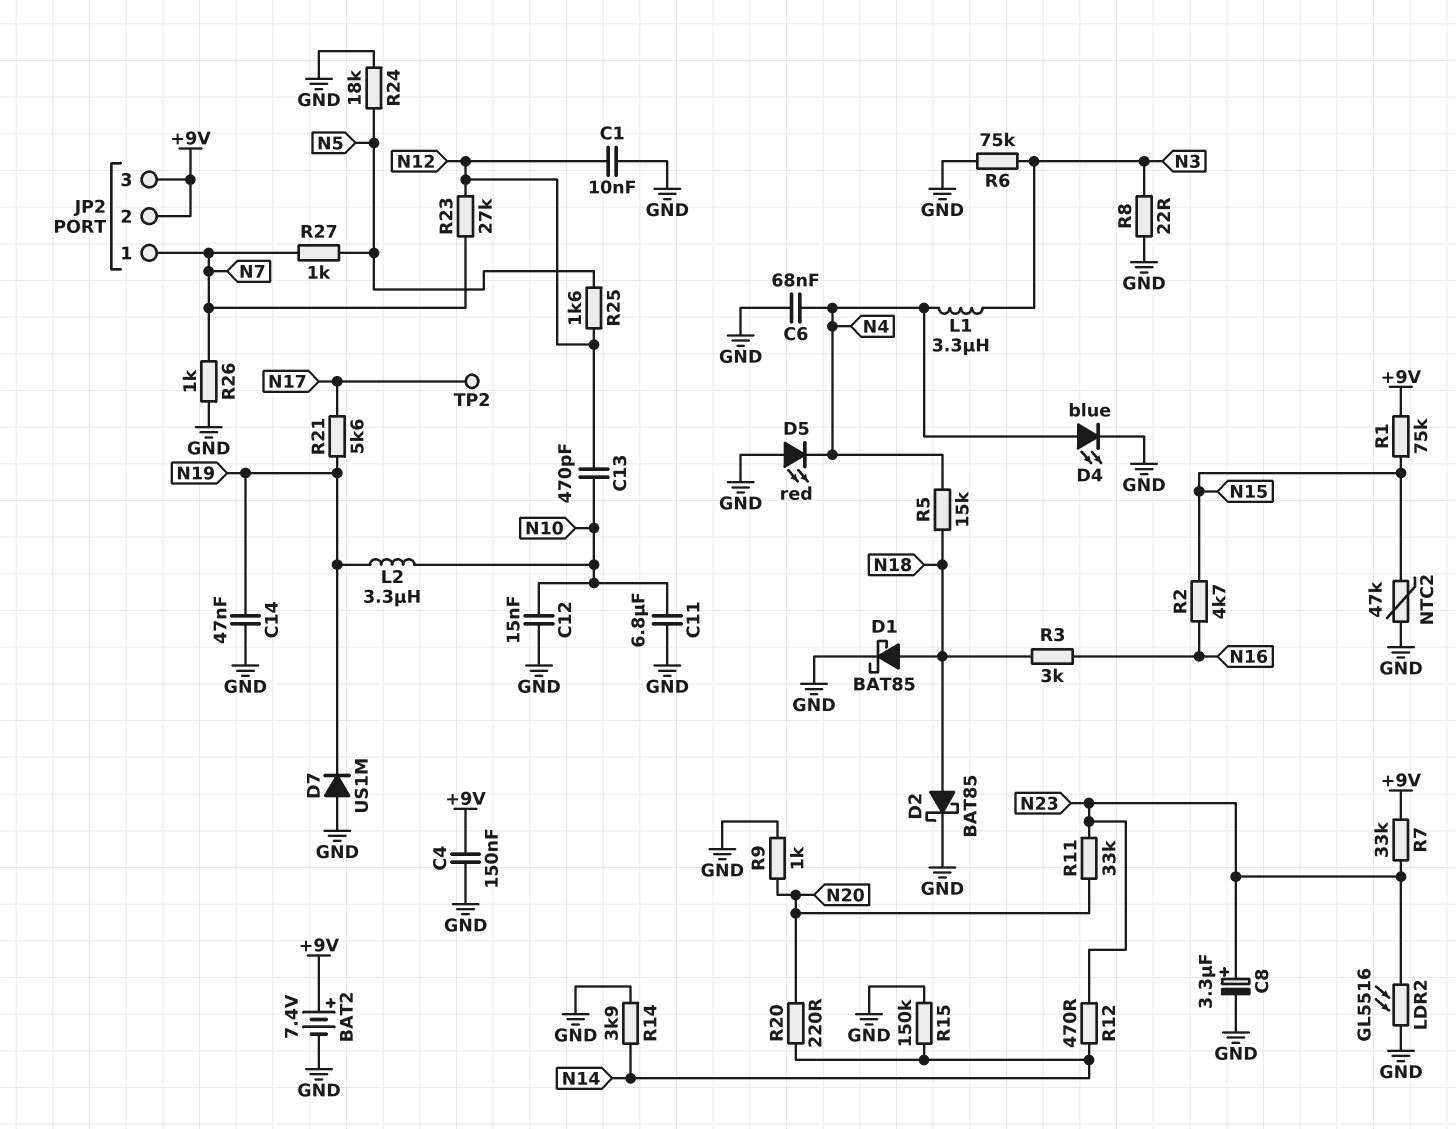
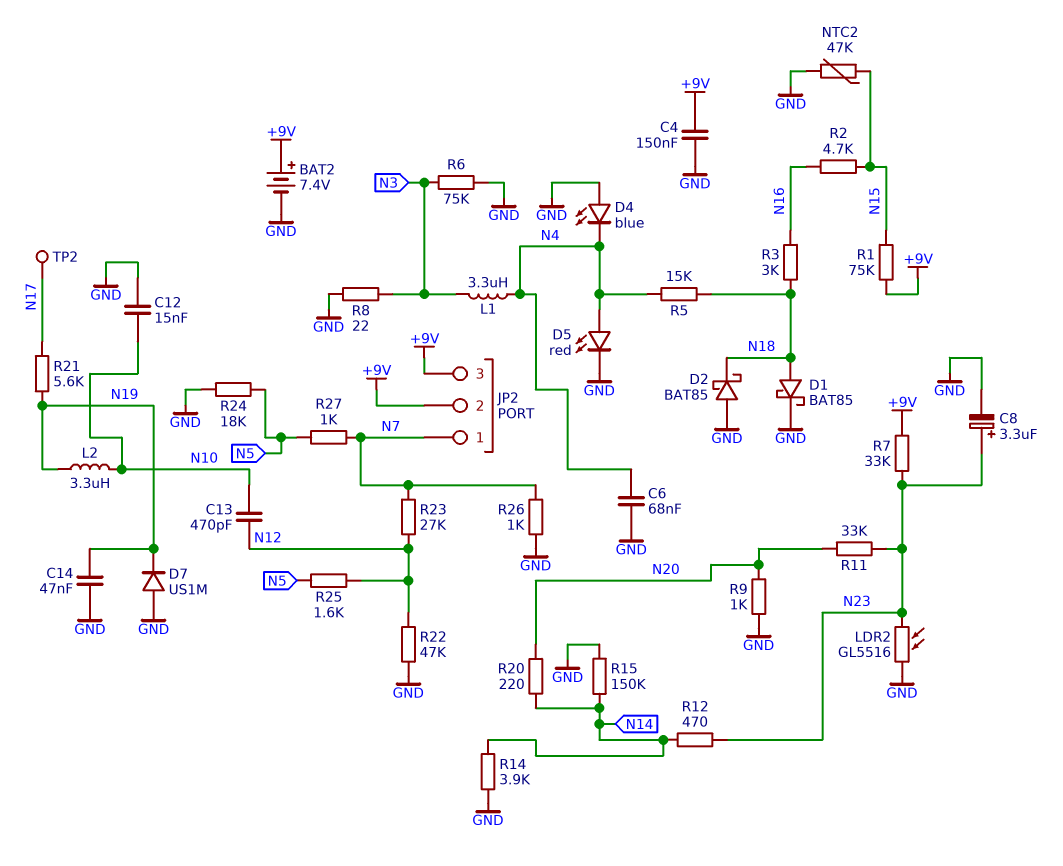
C1: 10nF (GND, N12) -> none
C11: 6.8uF (GND, N10) -> none
D2: schottky BAT85 (A N18, K GND) -> schottky BAT85 (A GND, K N18)
D4: LED blue (A N4, K GND) -> LED blue (A GND, K N4)
D5: LED red (A GND, K N4) -> LED red (A N4, K GND)
R22: none -> 47k (GND, N12)

